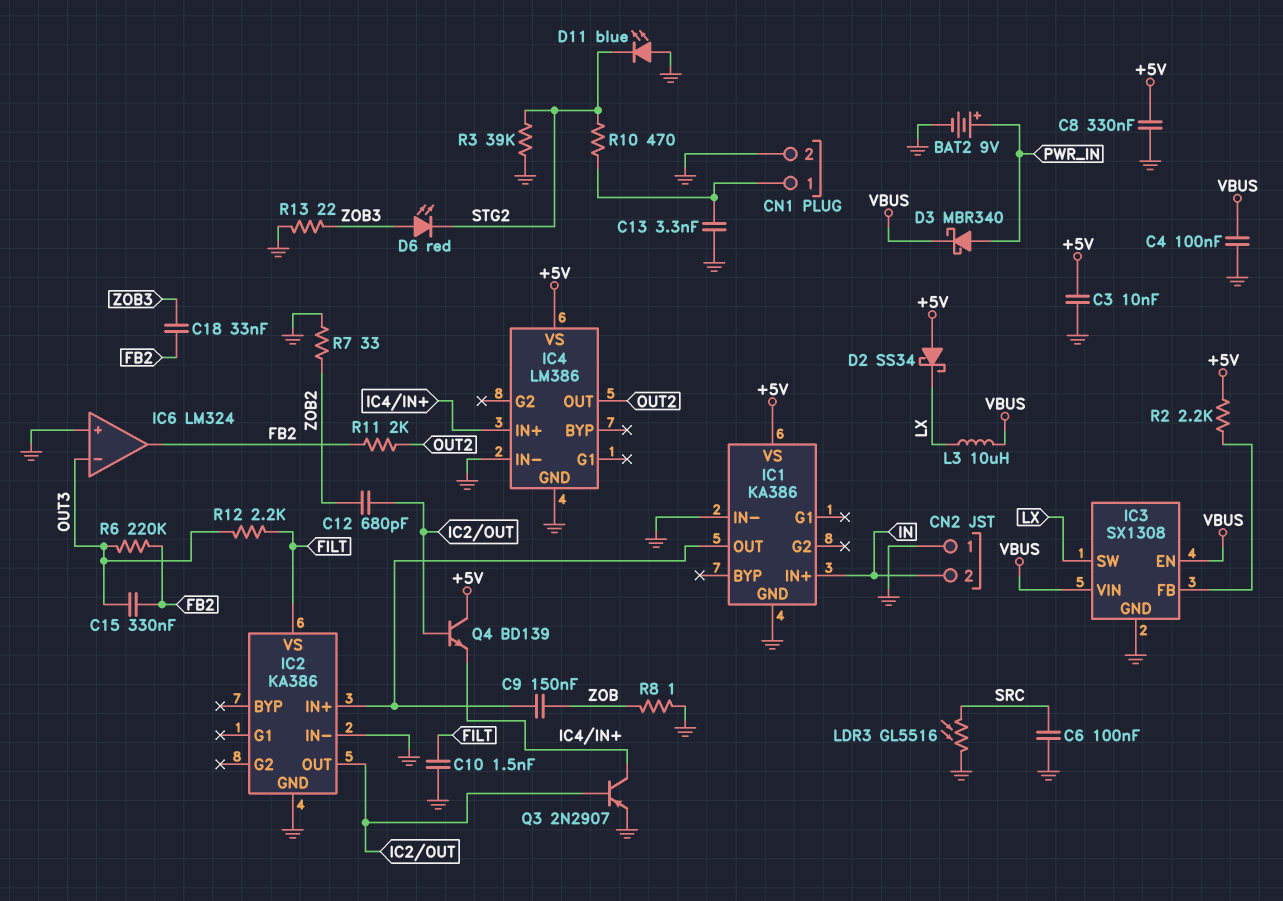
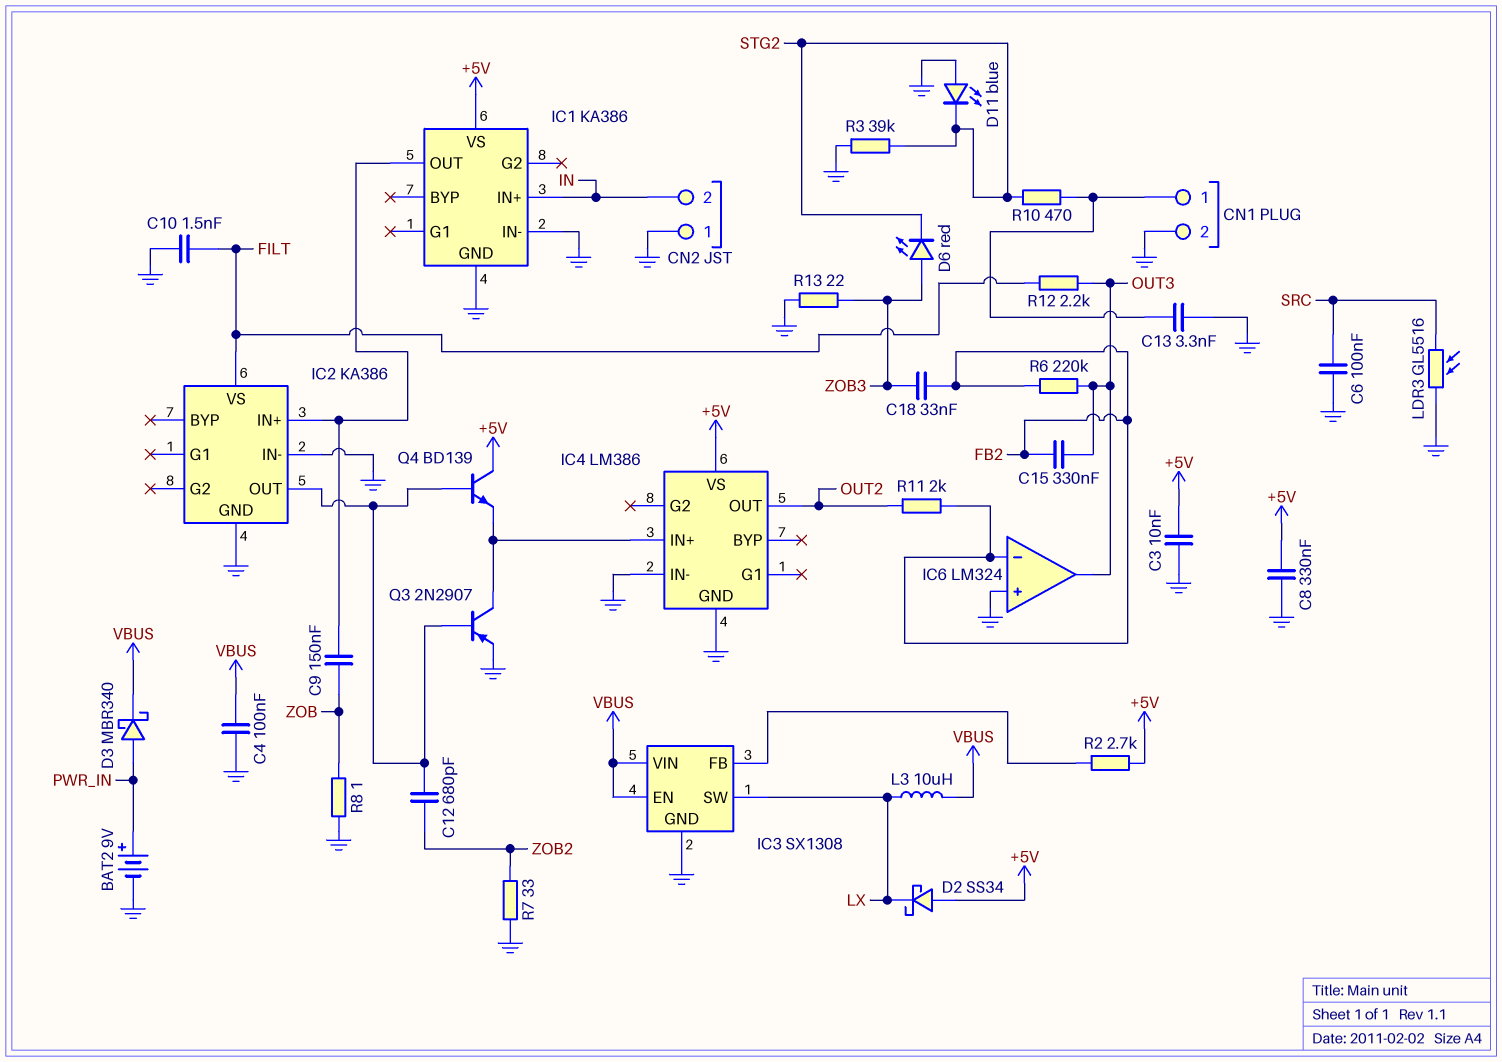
IC6 pin in-: OUT3 -> FB2
IC6 pin out: FB2 -> OUT3
R2: 2.2k (+5V, IC3/FB) -> 2.7k (+5V, IC3/FB)

